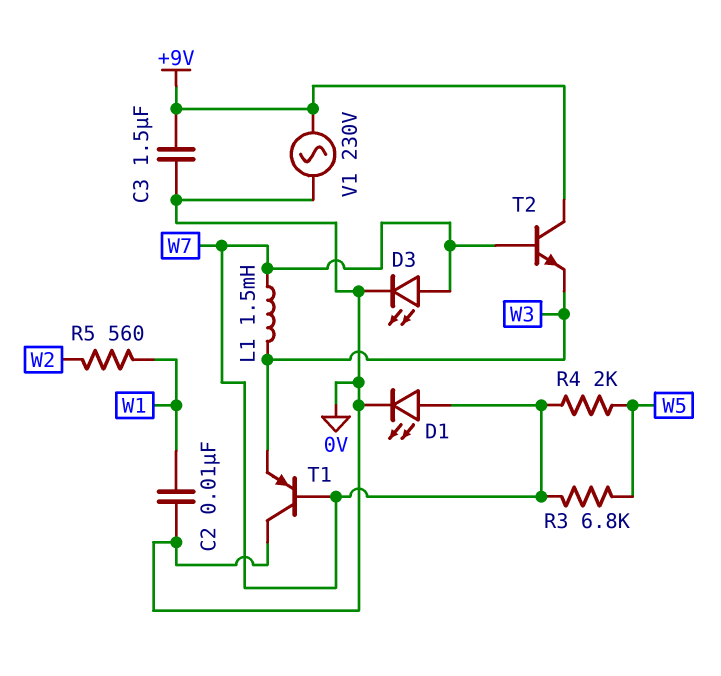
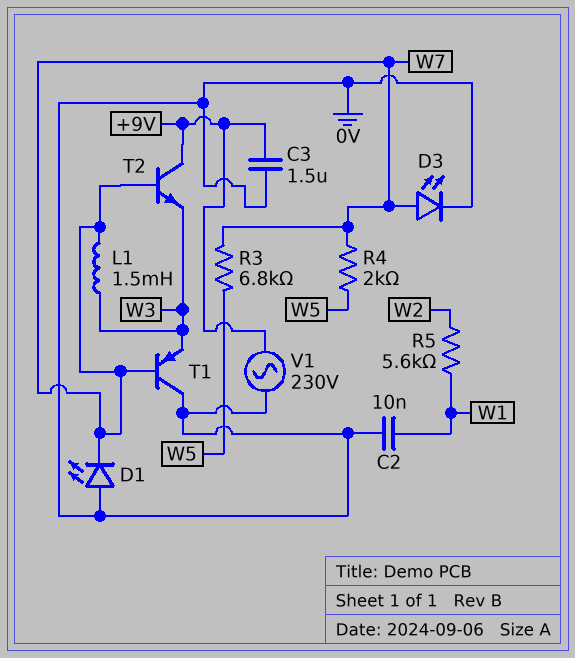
D1: LED (A W7, K 0V) -> LED (A 0V, K W7)
R5: 560 (W1, W2) -> 5.6k (W1, W2)

